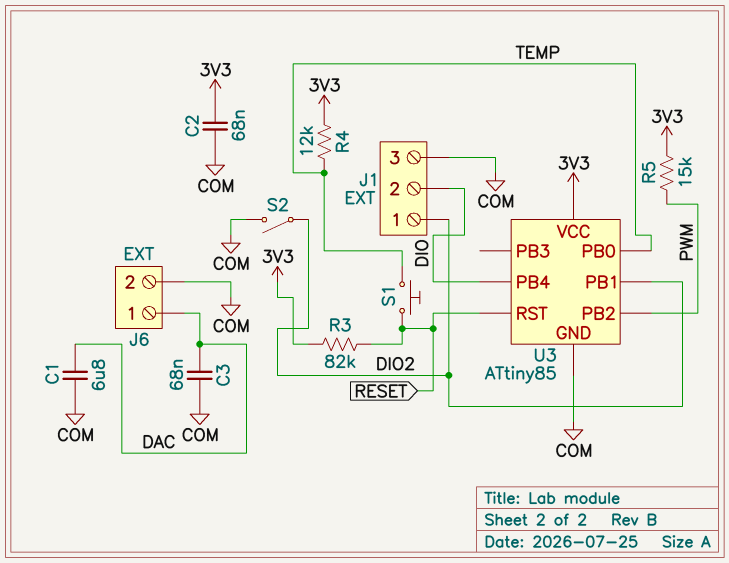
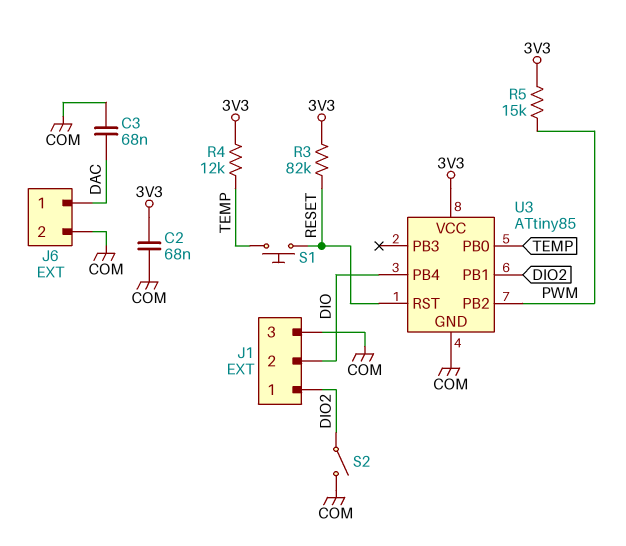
C1: 6.8uF (COM, DAC) -> none

